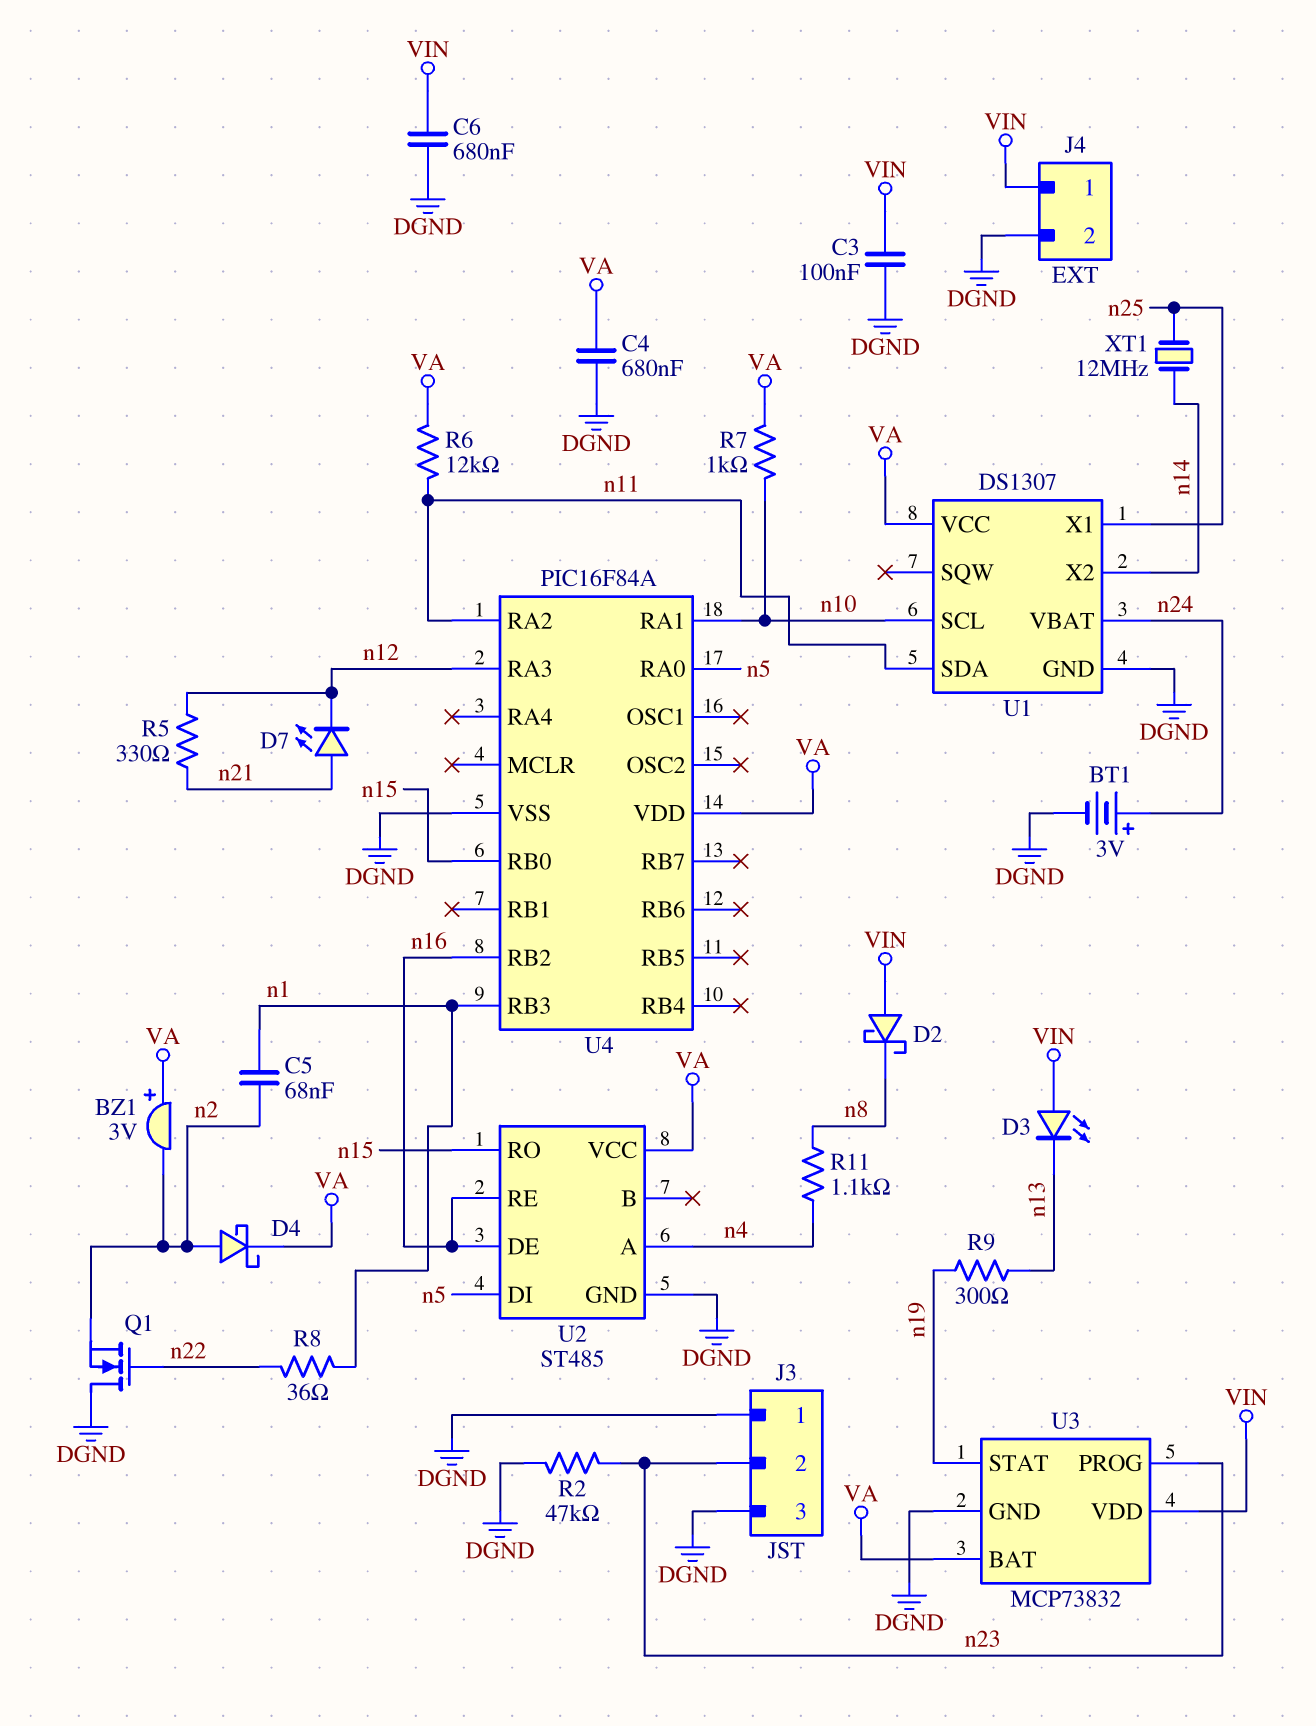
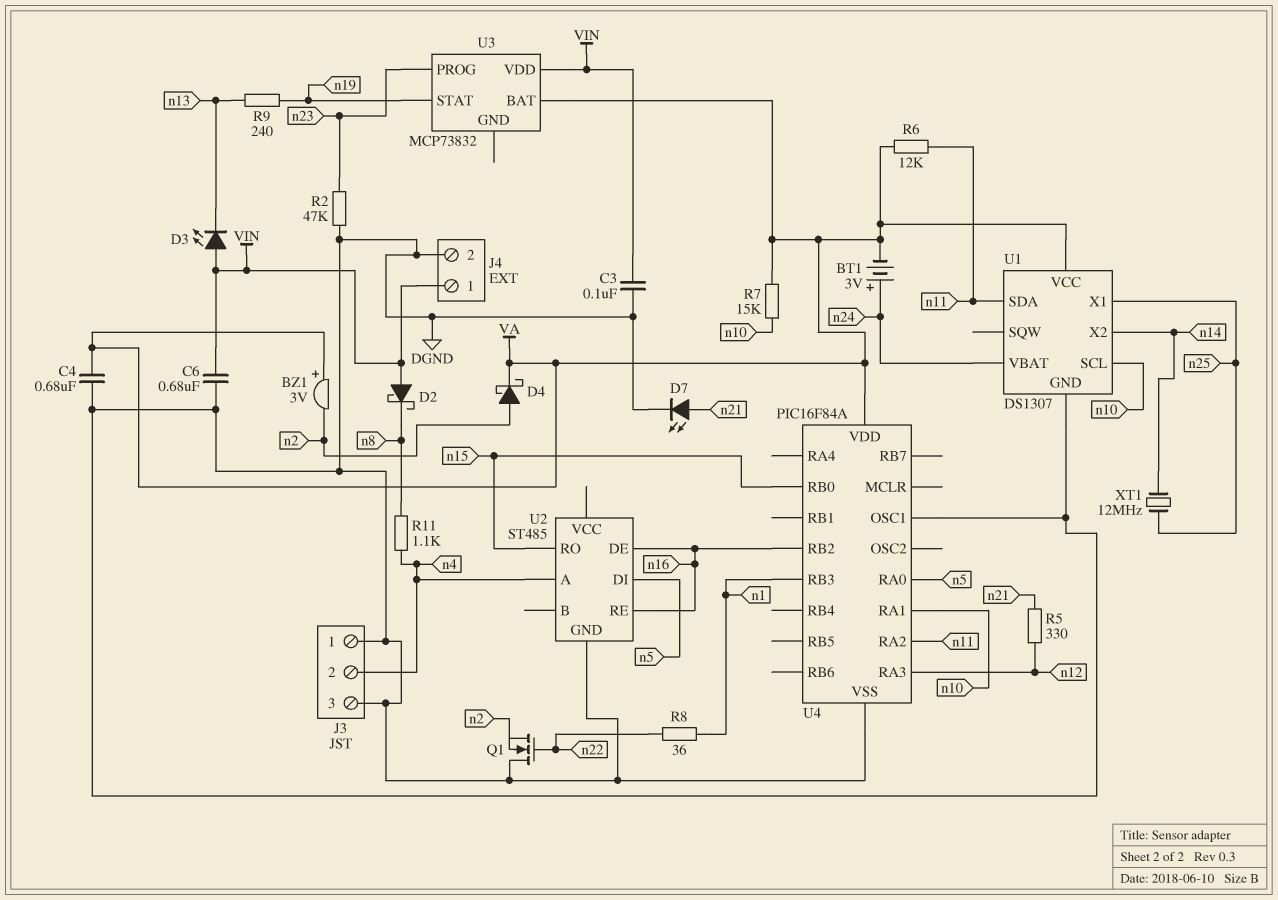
BT1: 3V (plus n24, minus DGND) -> 3V (plus n24, minus VA)
C5: 68nF (n1, n2) -> none
D7: LED (A n21, K n12) -> LED (A n21, K DGND)
J3 pin 2: n23 -> n4
R7: 1k (VA, n10) -> 15k (VA, n10)
R9: 300 (n13, n19) -> 240 (n13, n19)
U2 pin VCC: VA -> none
U3 pin GND: DGND -> none
U4 pin OSC1: none -> DGND

